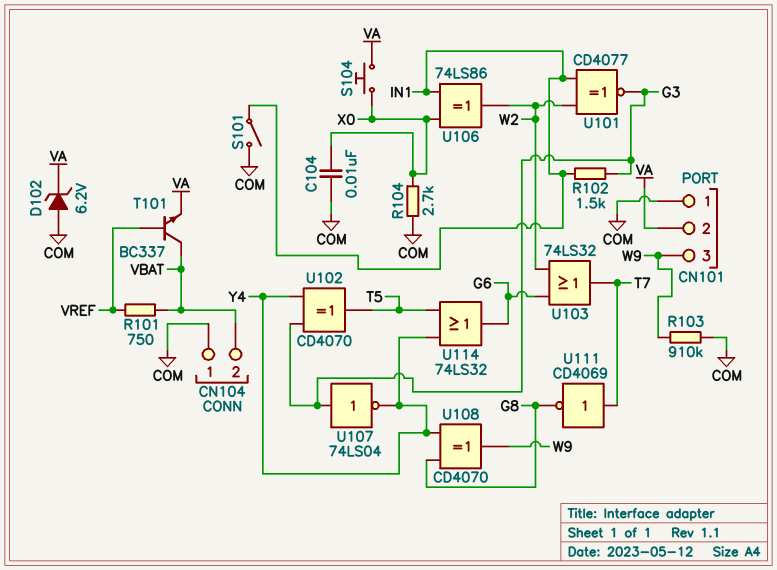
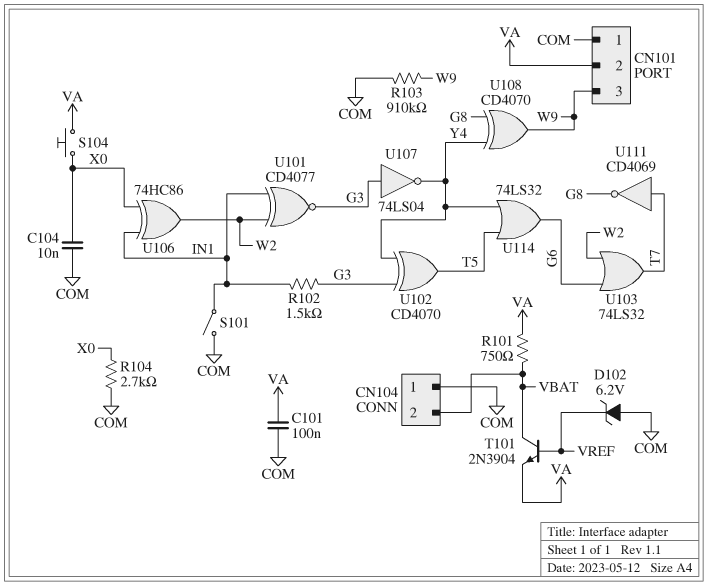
C101: none -> 100nF (COM, VA)
D102: zener 6.2V (A COM, K VA) -> zener 6.2V (A COM, K VREF)
R101: 750 (VBAT, VREF) -> 750 (VA, VBAT)
T101: NPN BC337 (B VREF, C VBAT, E VA) -> NPN 2N3904 (B VREF, C VBAT, E VA)
U106: XOR 74LS86 (in IN1, in X0, out W2) -> XOR 74HC86 (in IN1, in X0, out W2)

